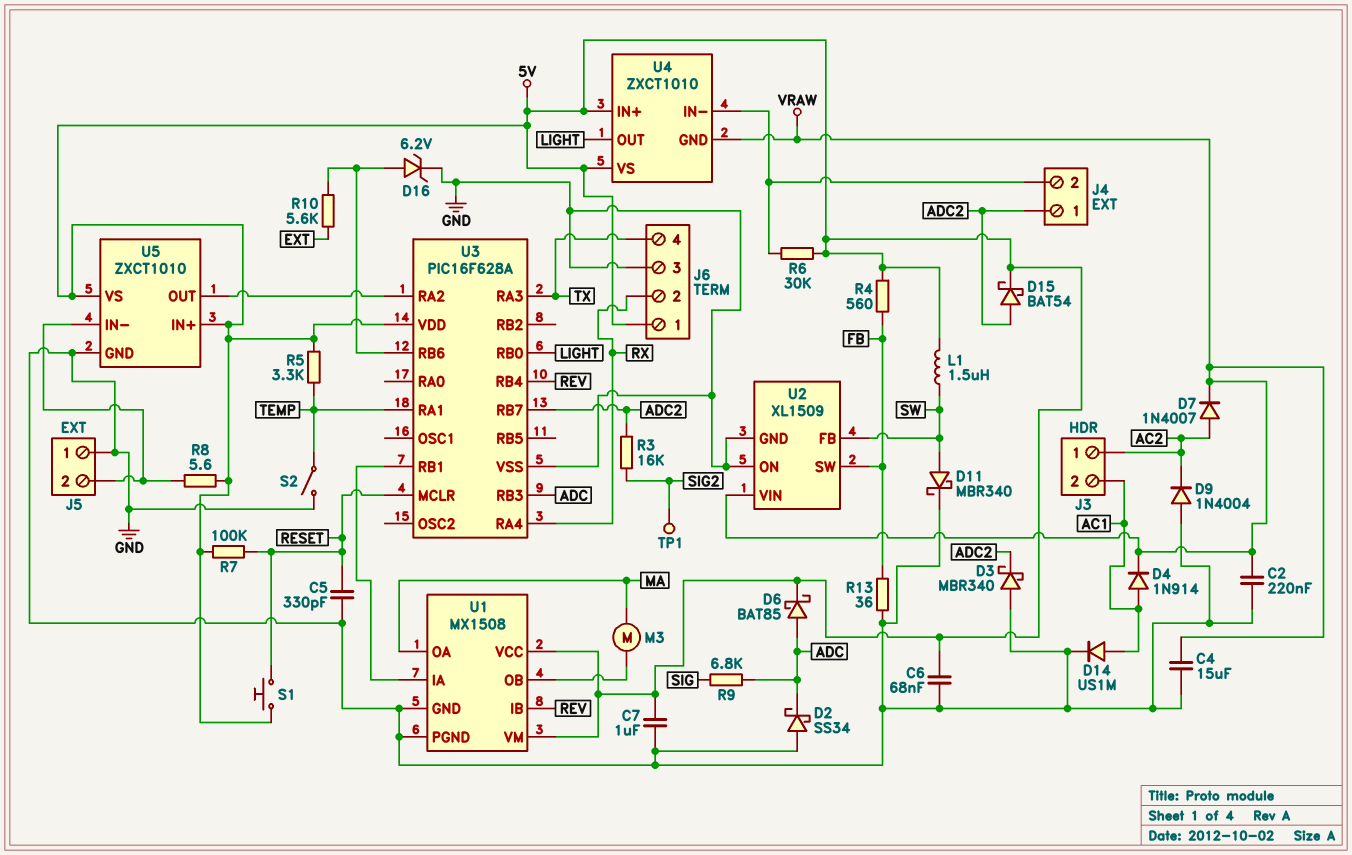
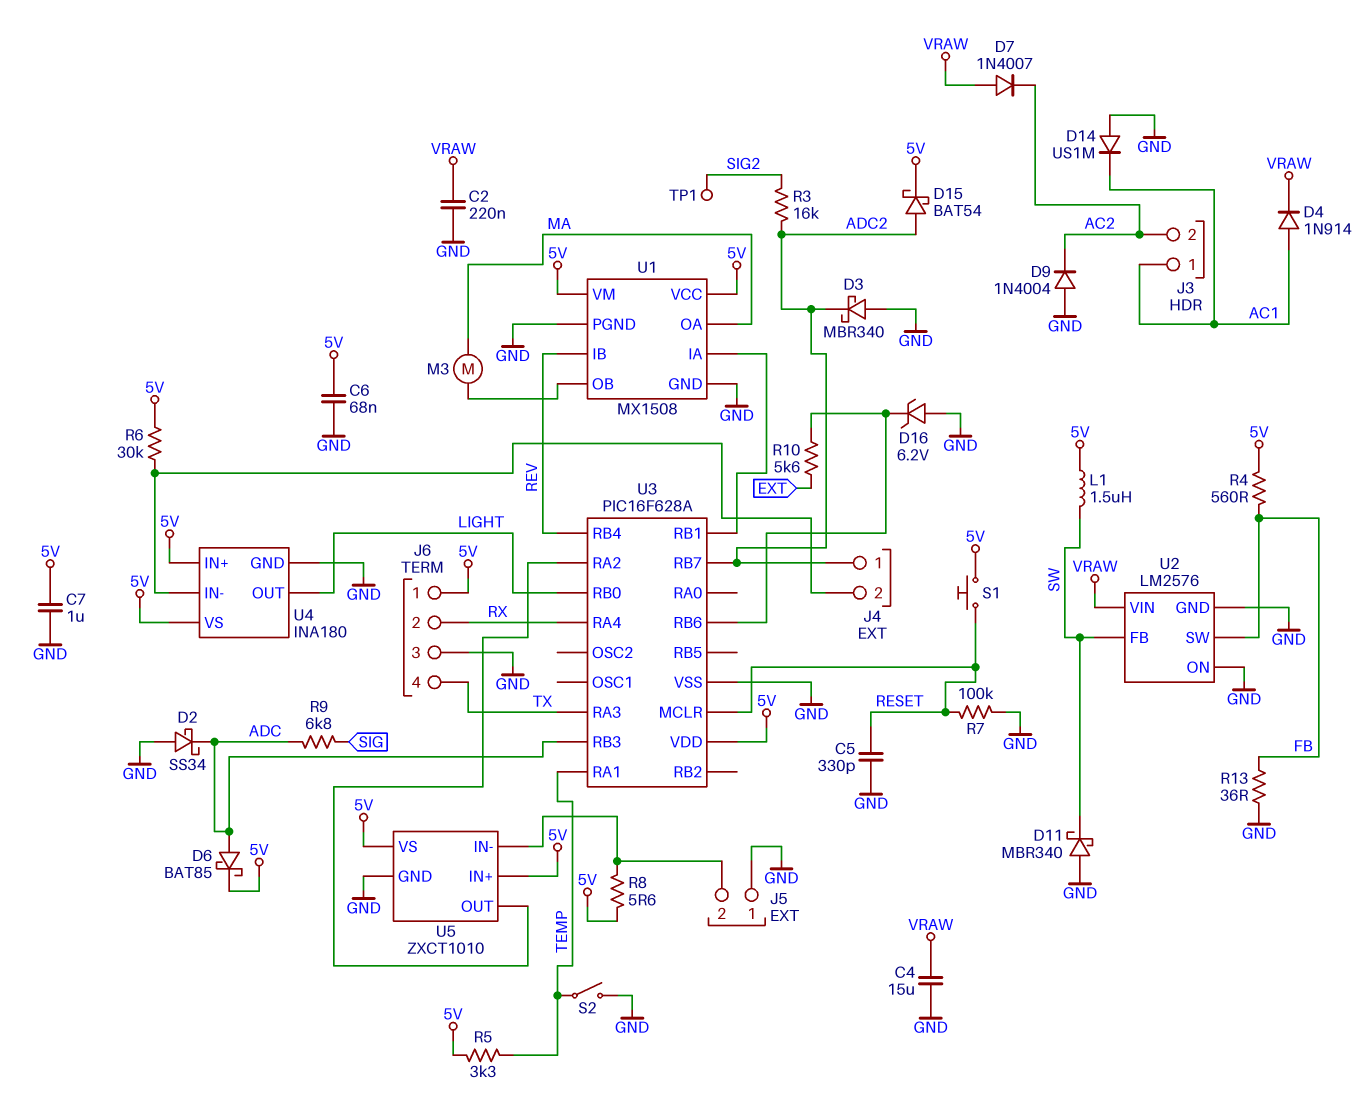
D7: diode 1N4007 (A AC2, K VRAW) -> diode 1N4007 (A VRAW, K AC2)
D11: schottky MBR340 (A SW, K GND) -> schottky MBR340 (A GND, K SW)
D14: diode US1M (A AC1, K GND) -> diode US1M (A GND, K AC1)
D16: zener 6.2V (A U3/RB6, K GND) -> zener 6.2V (A GND, K U3/RB6)
J3 pin 1: AC2 -> AC1
J3 pin 2: AC1 -> AC2
R7: 100k (5V, RESET) -> 100k (GND, RESET)
U2: XL1509 -> LM2576
U4: ZXCT1010 -> INA180
U4 pin GND: VRAW -> GND

